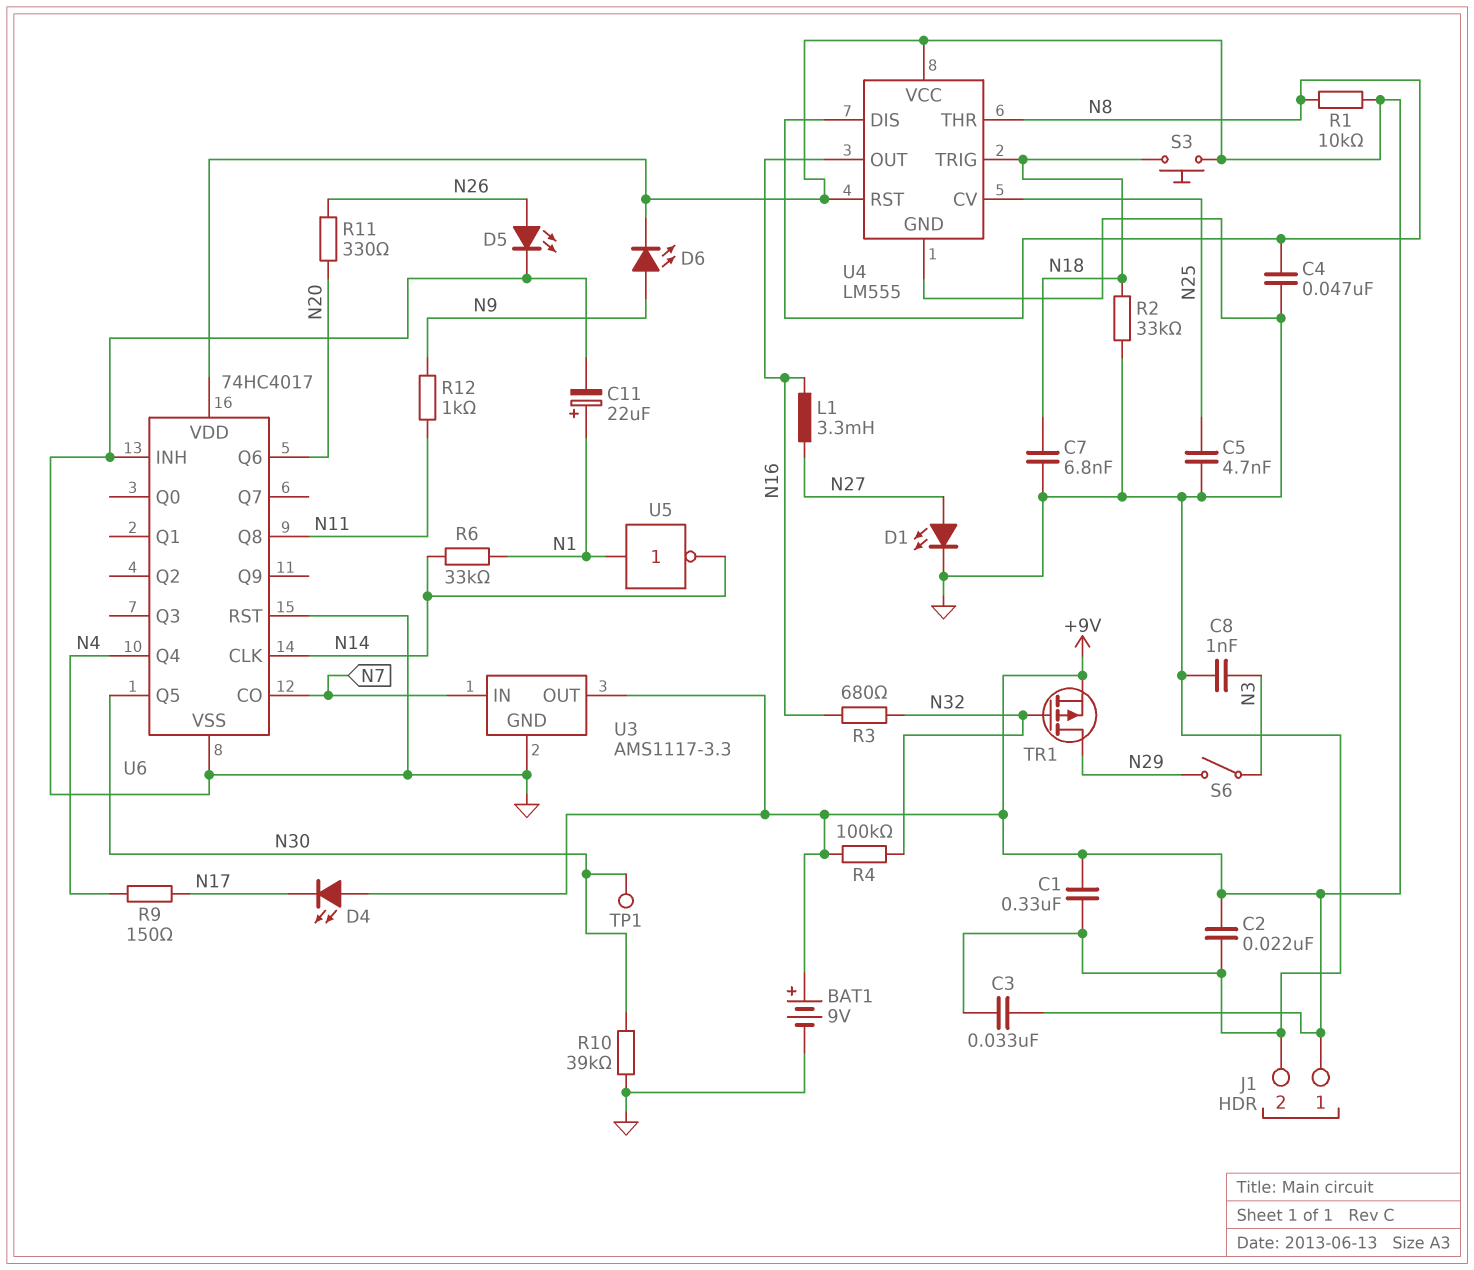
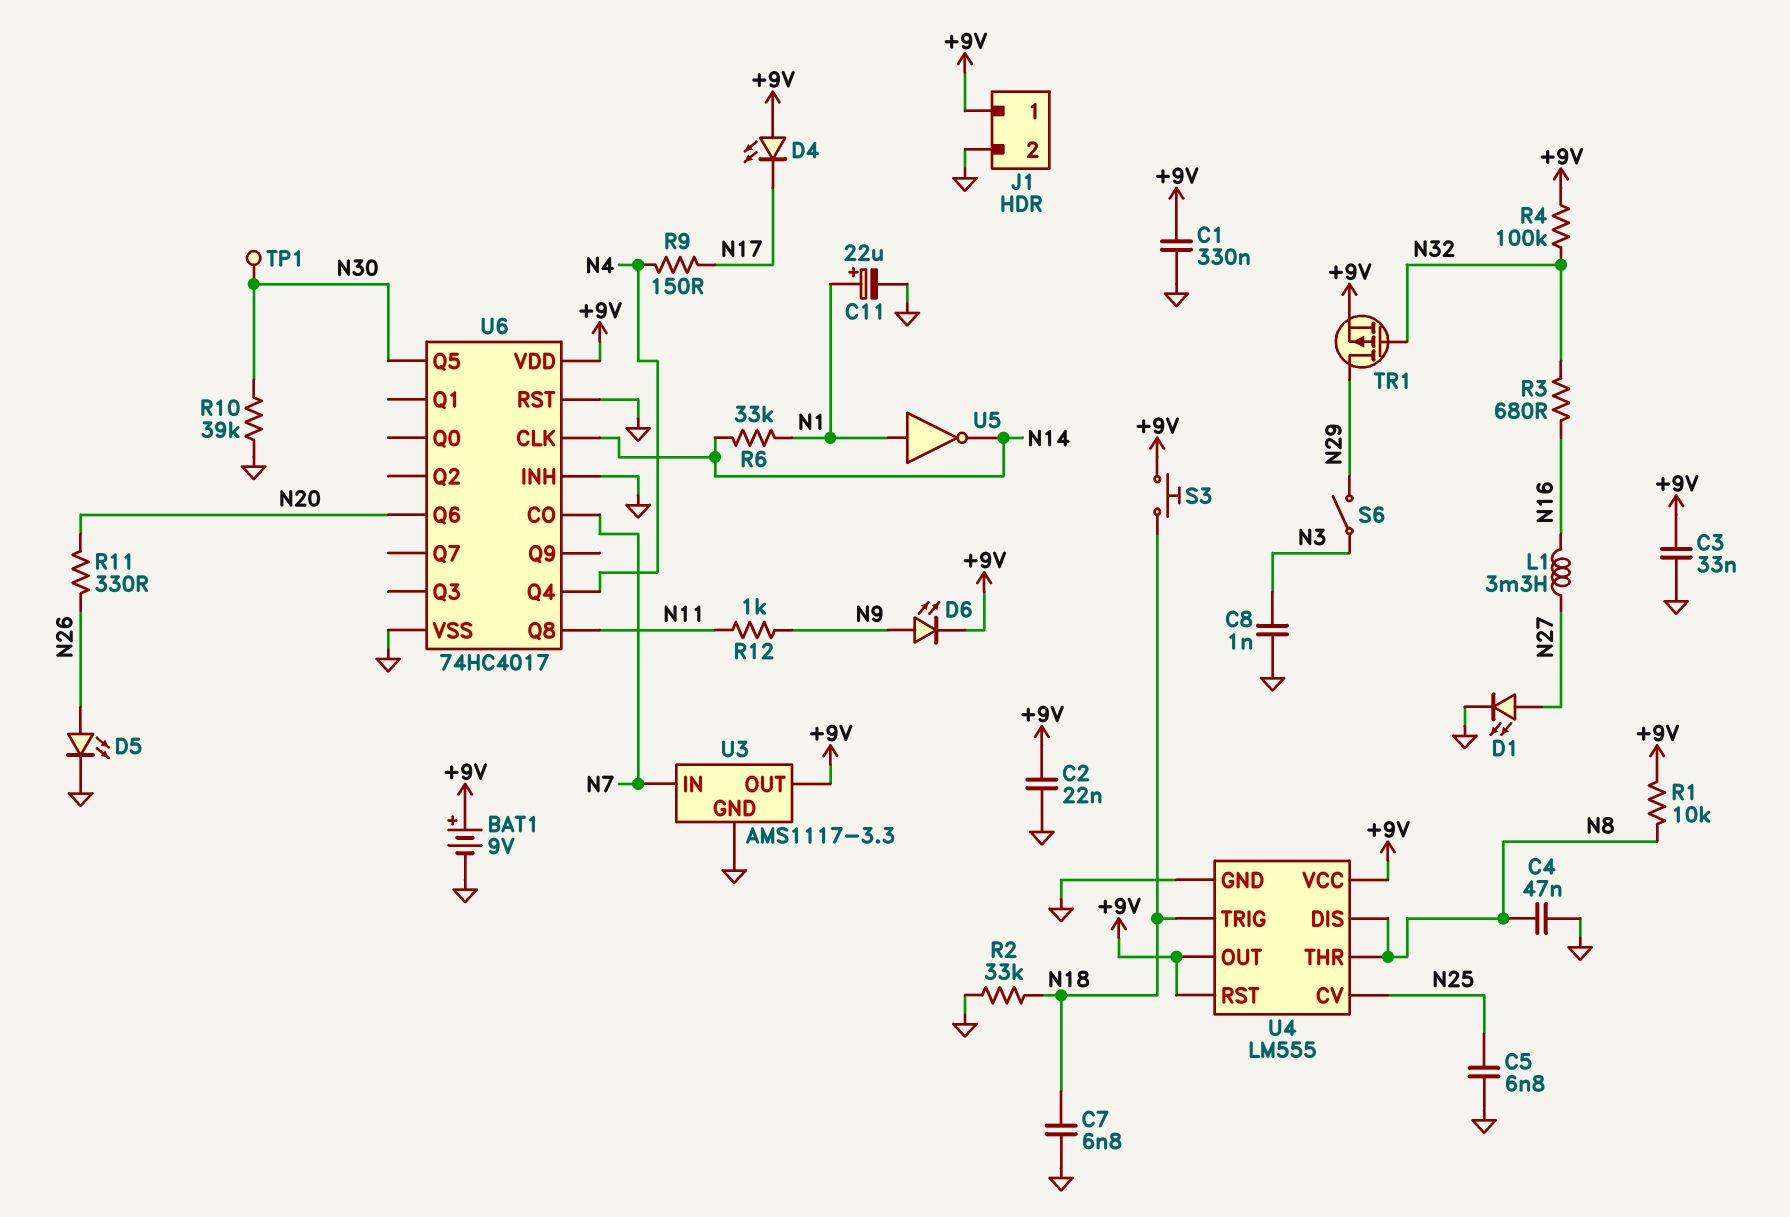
C5: 4.7nF (GND, N25) -> 6.8nF (GND, N25)
U4 pin OUT: N16 -> +9V

